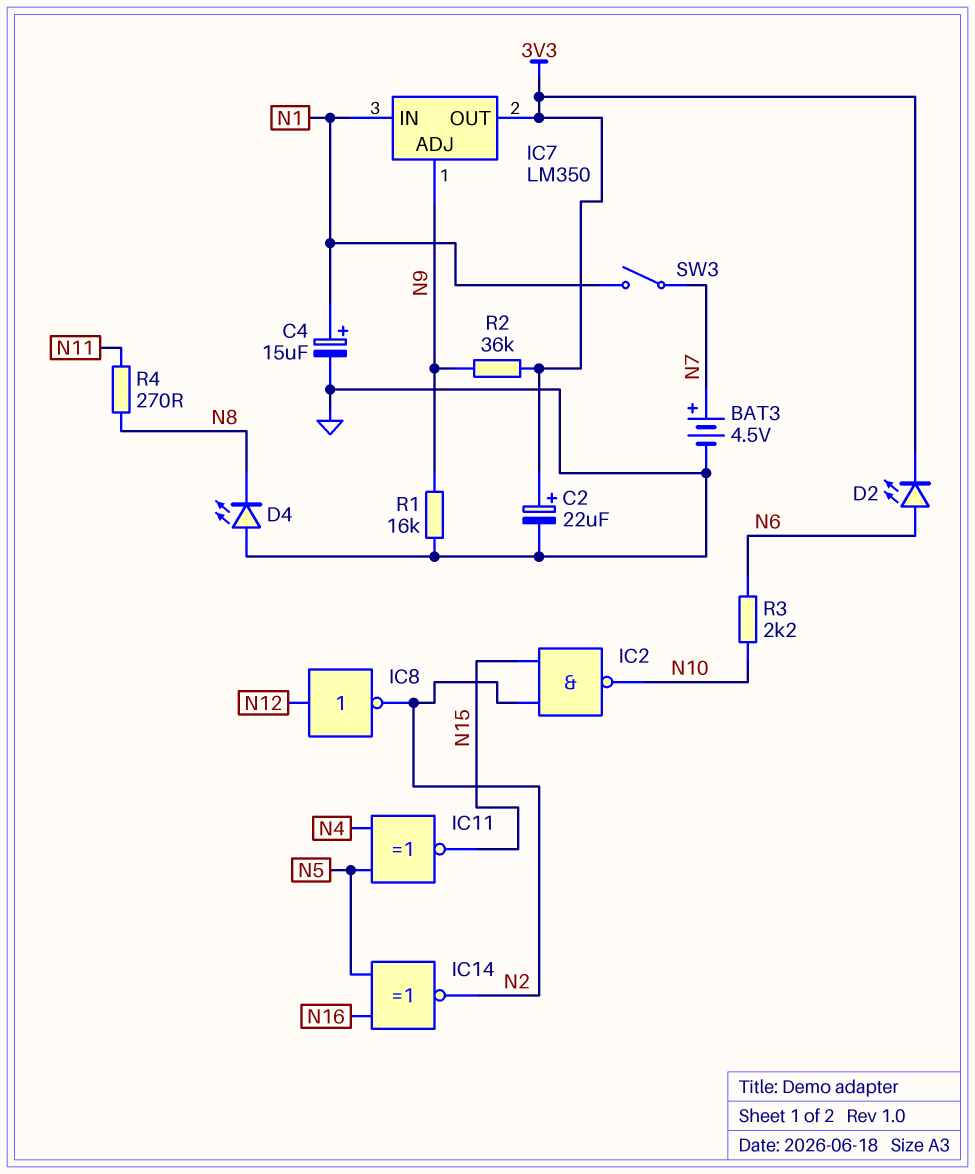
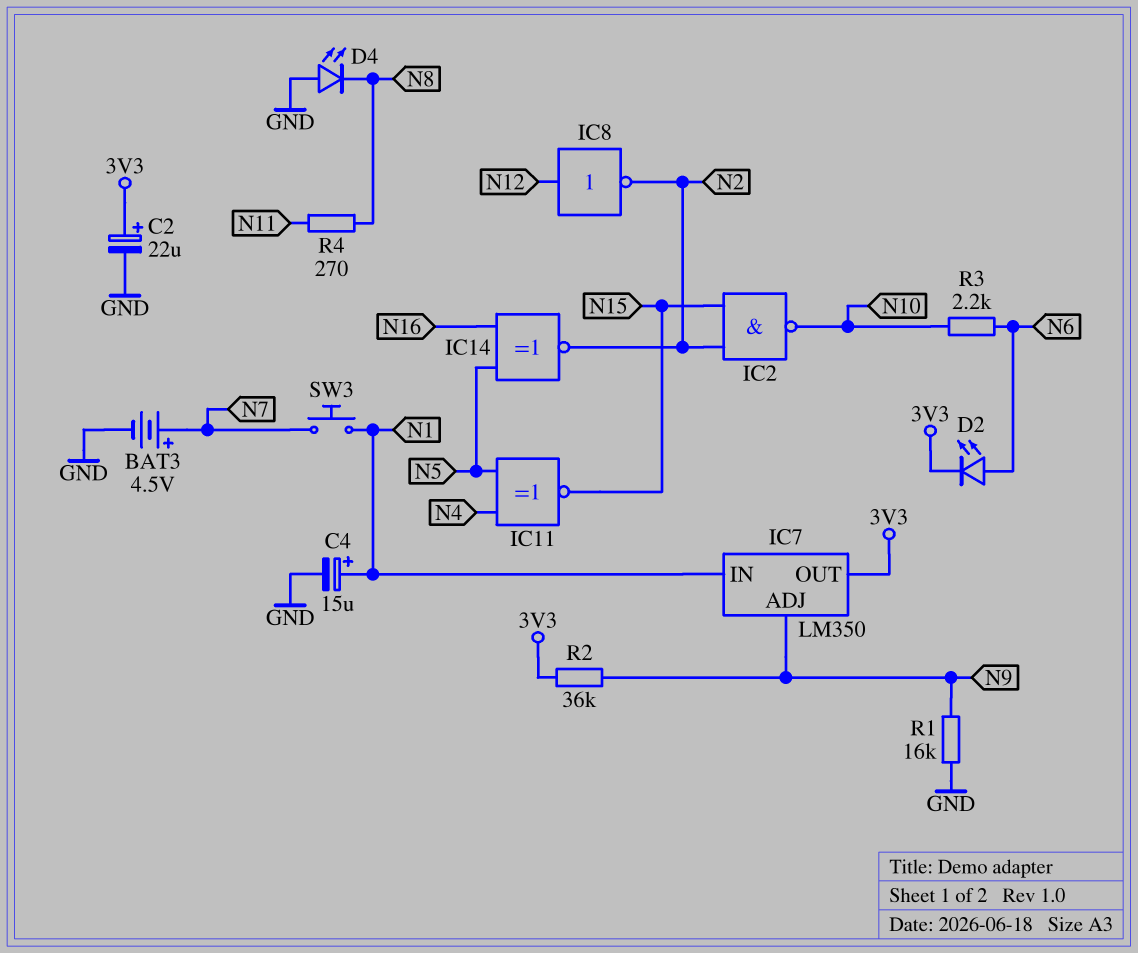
SW3: switch (N1, N7) -> button (N1, N7)

